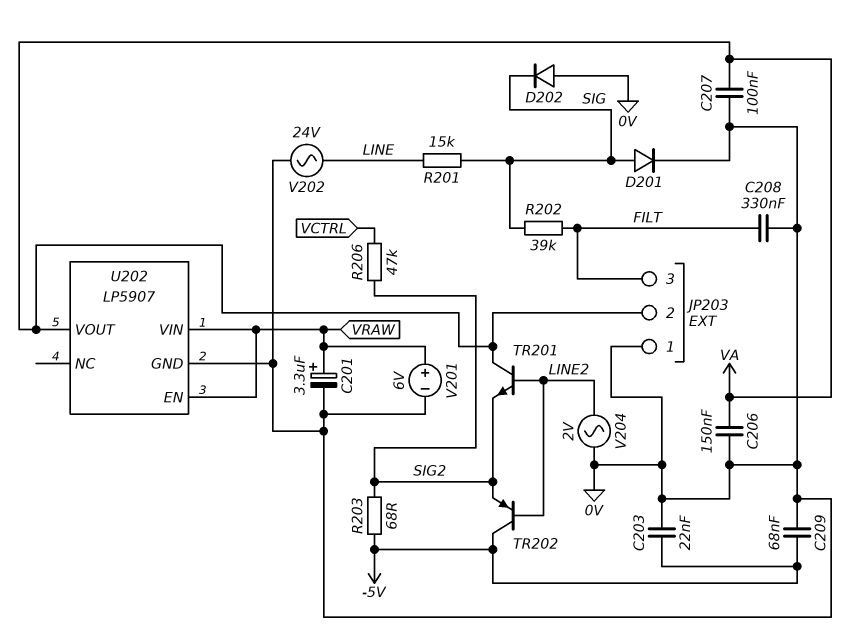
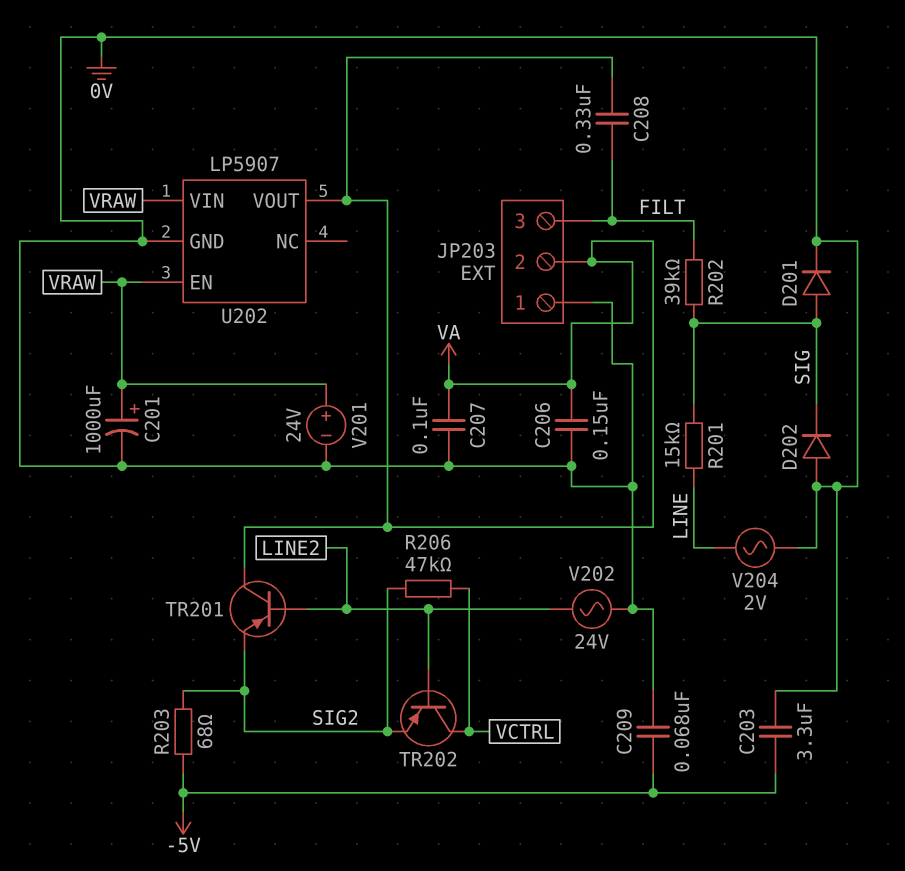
C201: 3.3uF (plus VRAW, minus 0V) -> 1000uF (plus VRAW, minus 0V)
C203: 22nF (-5V, 0V) -> 3.3uF (-5V, 0V)
C208: 330nF (0V, FILT) -> 330nF (FILT, VA)
TR201: NPN (B LINE2, C VA, E SIG2) -> PNP (B LINE2, C VA, E SIG2)
TR202: PNP (B LINE2, C -5V, E SIG2) -> PNP (B LINE2, C VCTRL, E SIG2)
V201: 6V (plus VRAW, minus 0V) -> 24V (plus VRAW, minus 0V)
V202: AC 24V (0V, LINE) -> AC 24V (0V, LINE2)
V204: AC 2V (0V, LINE2) -> AC 2V (0V, LINE)

